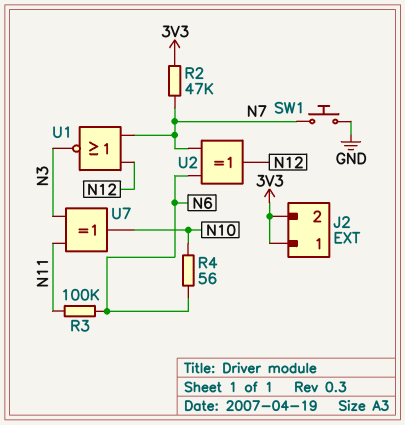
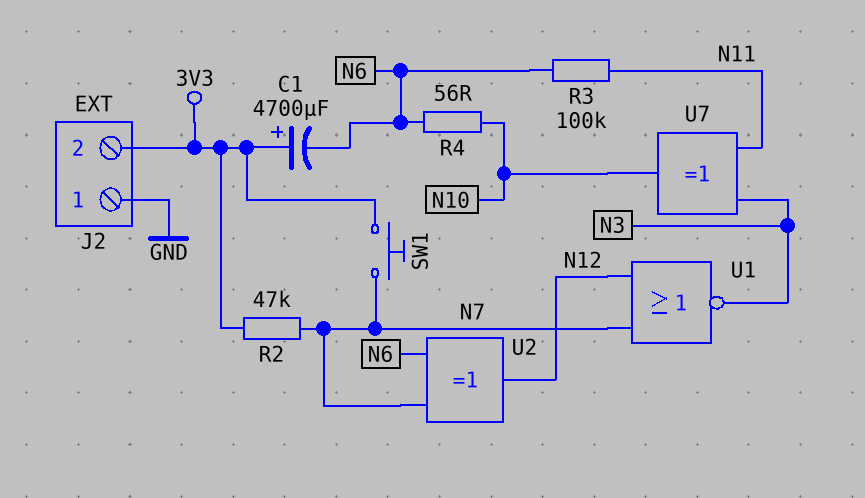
C1: none -> 4700uF (plus 3V3, minus N6)
J2 pin 1: 3V3 -> GND
SW1: button (GND, N7) -> button (3V3, N7)

